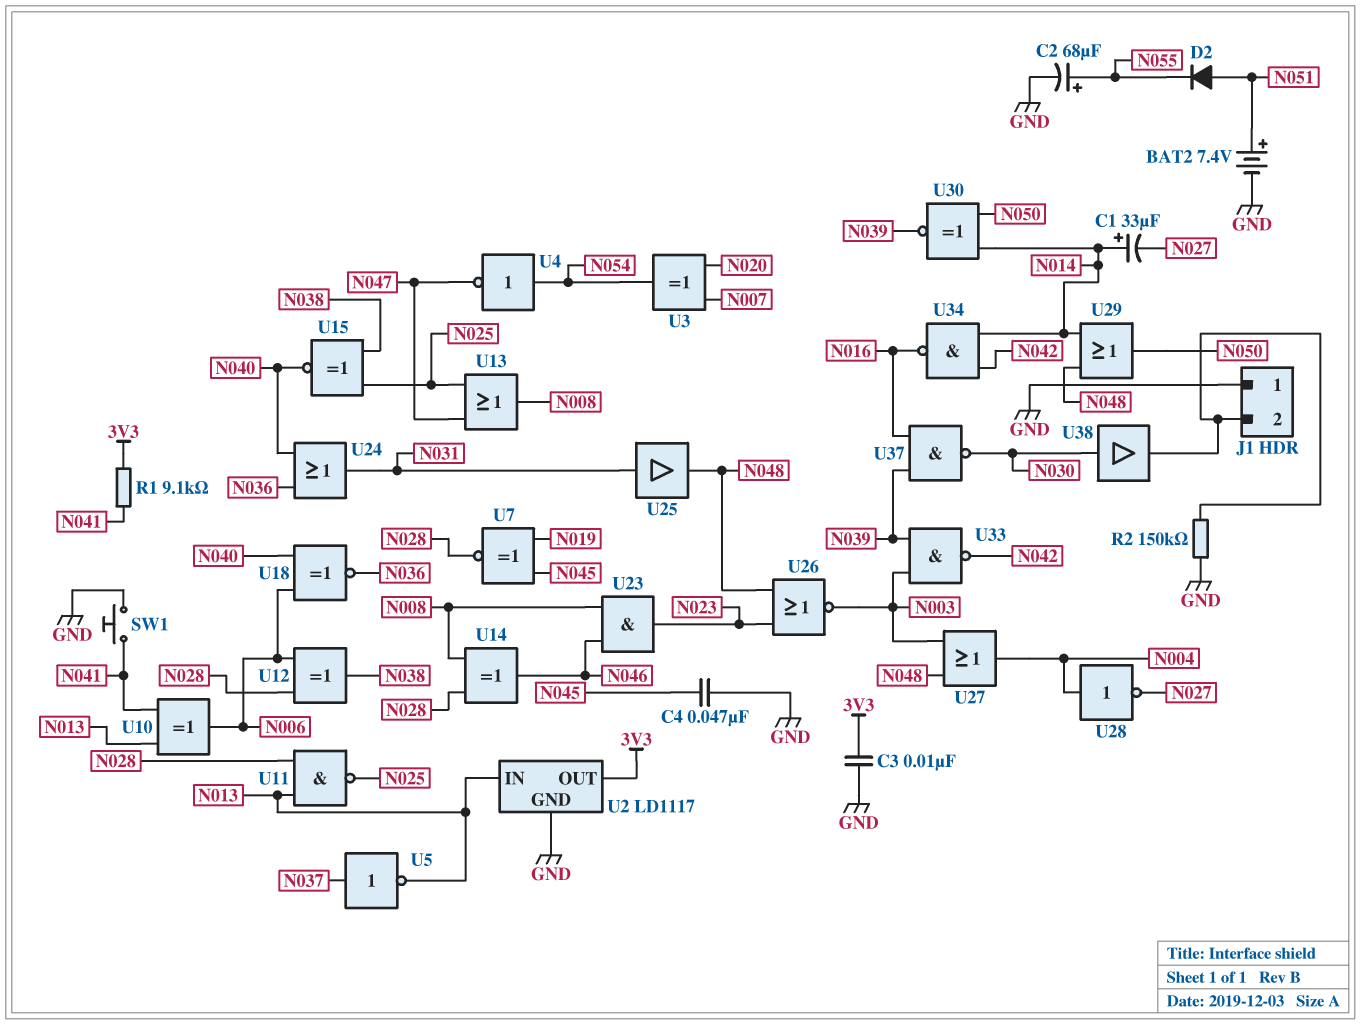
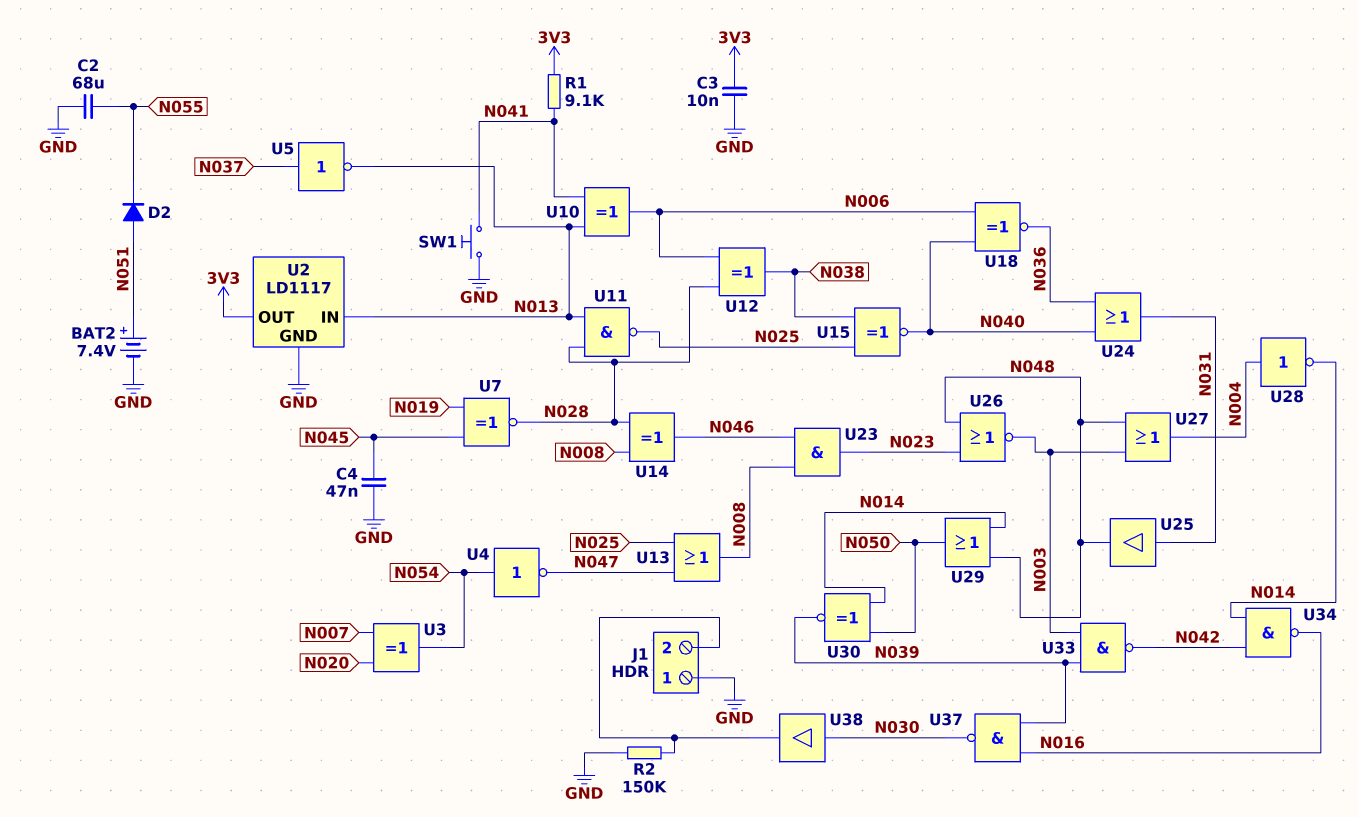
C1: 33uF (plus N014, minus N027) -> none
C2: 68uF (plus N055, minus GND) -> 68uF (GND, N055)
U28: NOT (in N004, out N027) -> NOT (in N004, out N014)

